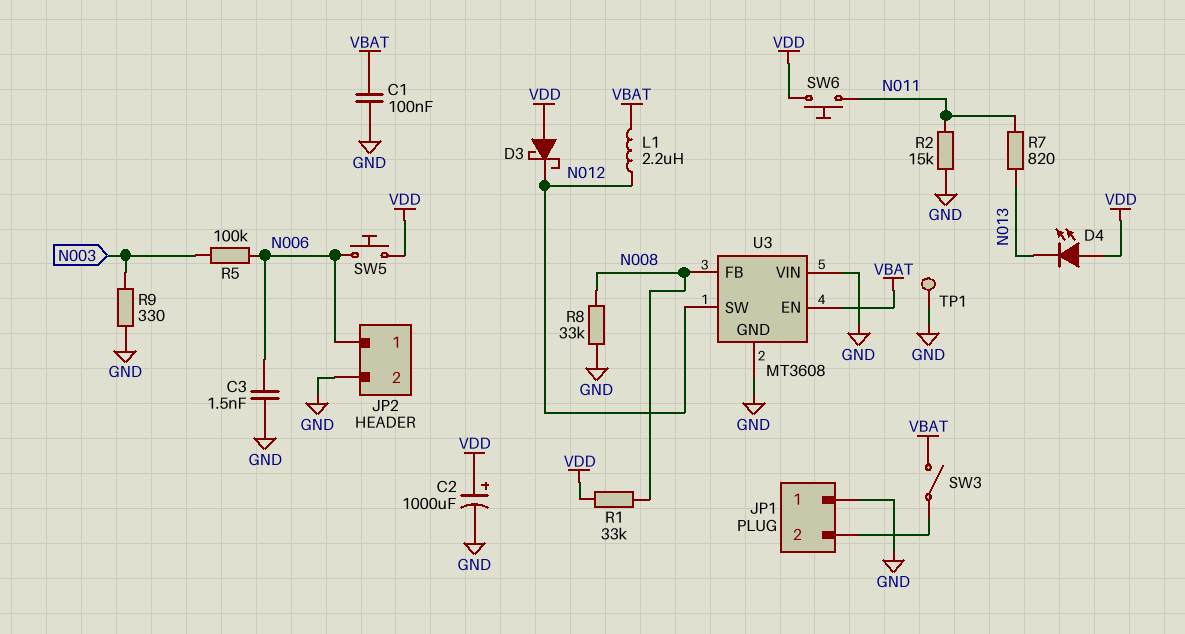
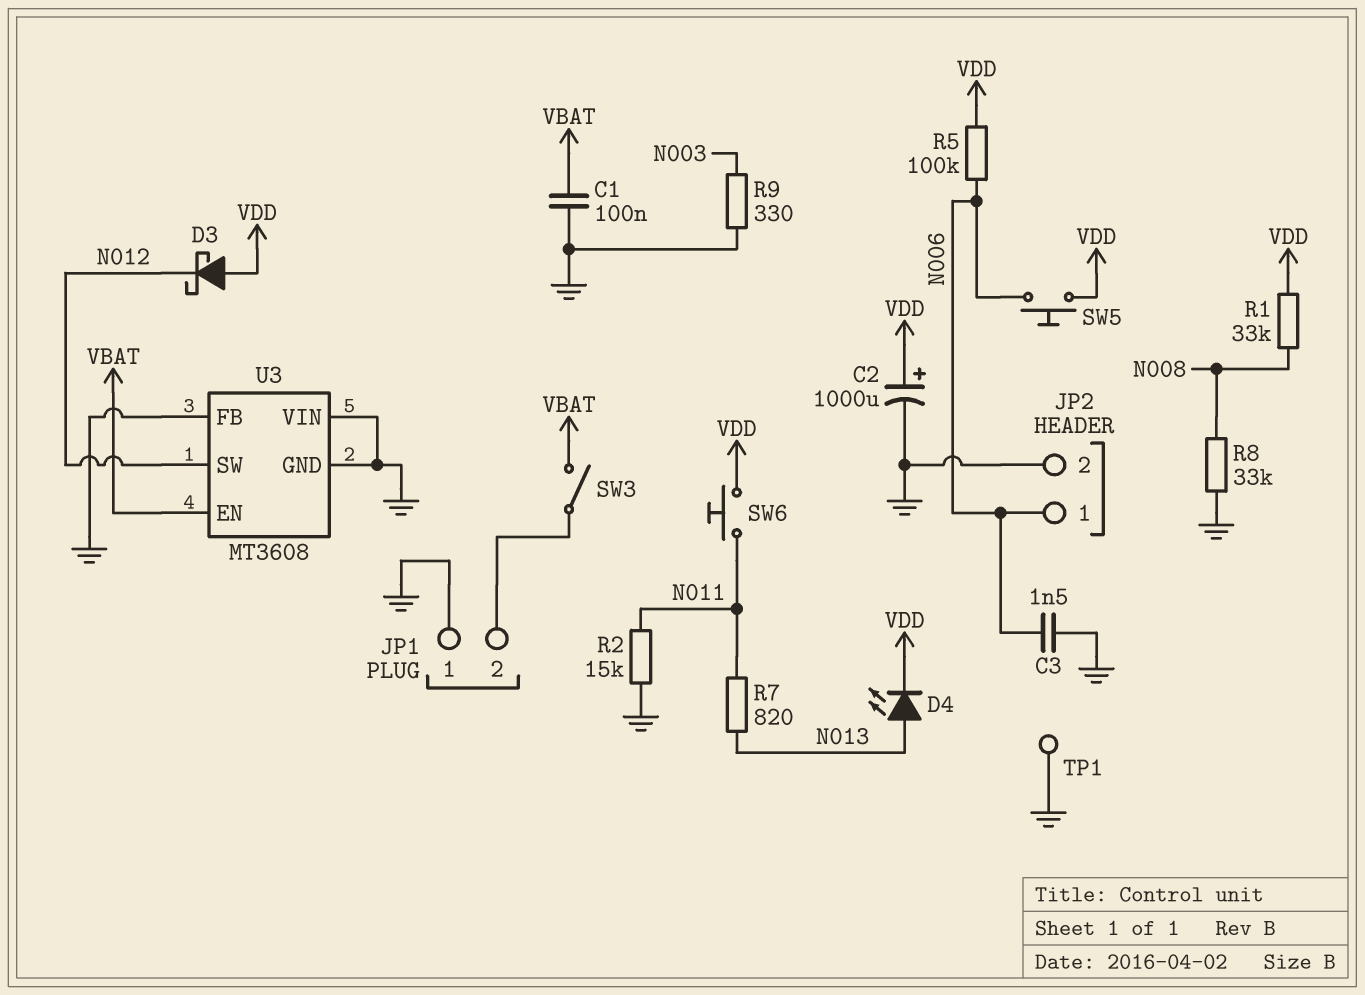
D4: LED (A VDD, K N013) -> LED (A N013, K VDD)
L1: 2.2uH (N012, VBAT) -> none
R5: 100k (N003, N006) -> 100k (N006, VDD)
U3 pin FB: N008 -> GND

